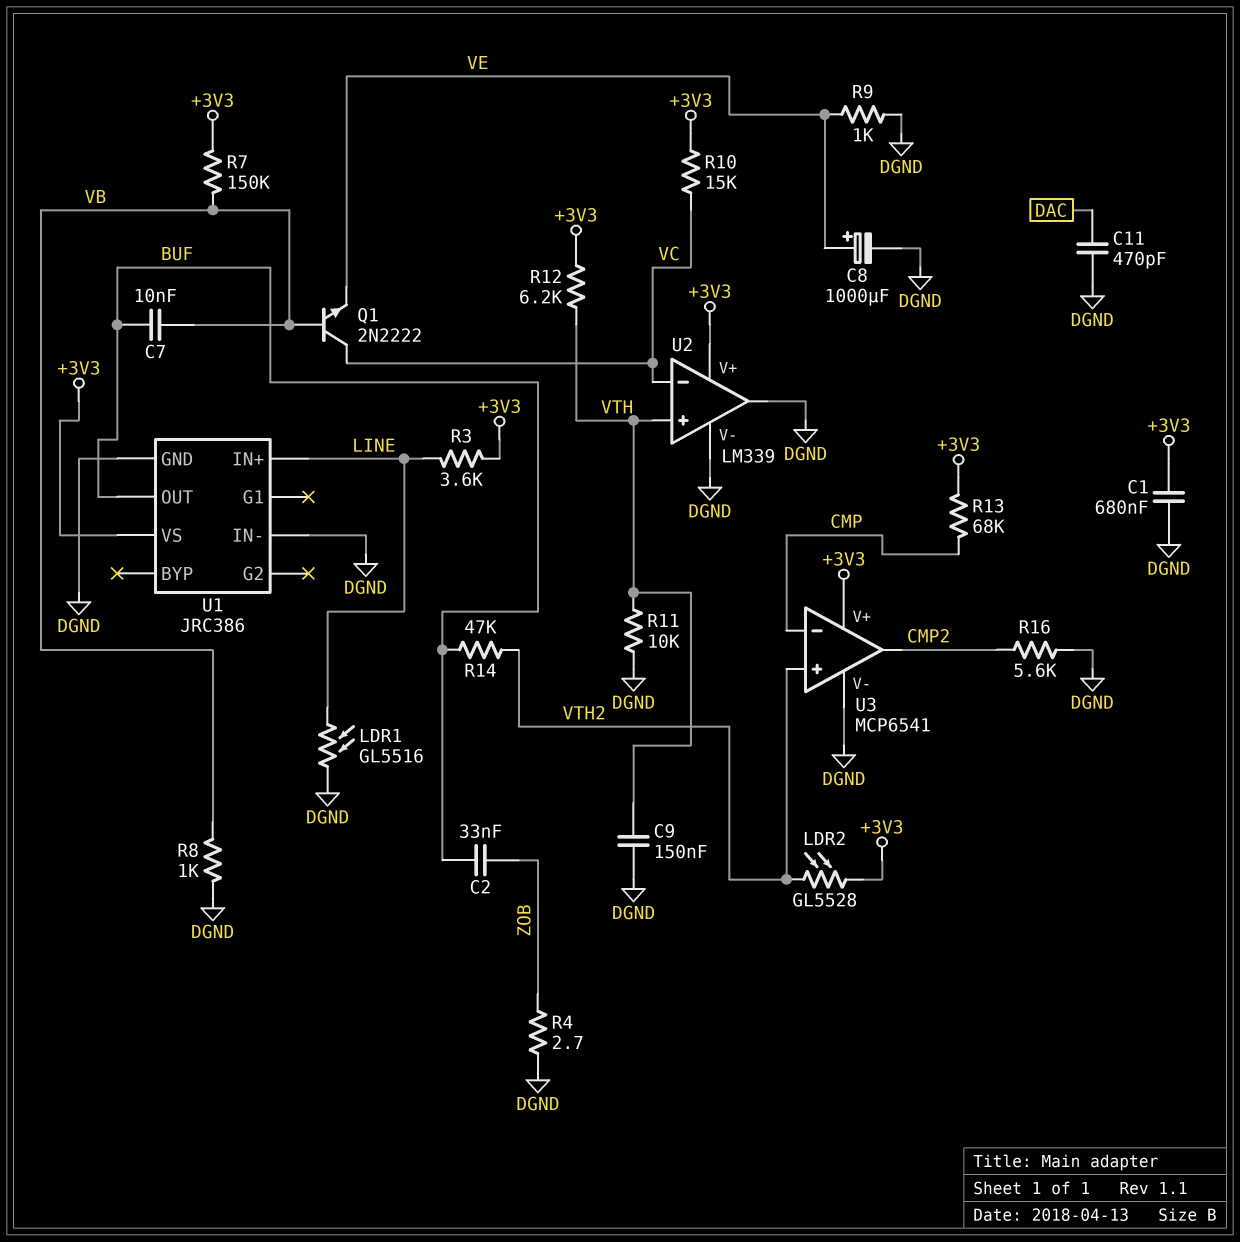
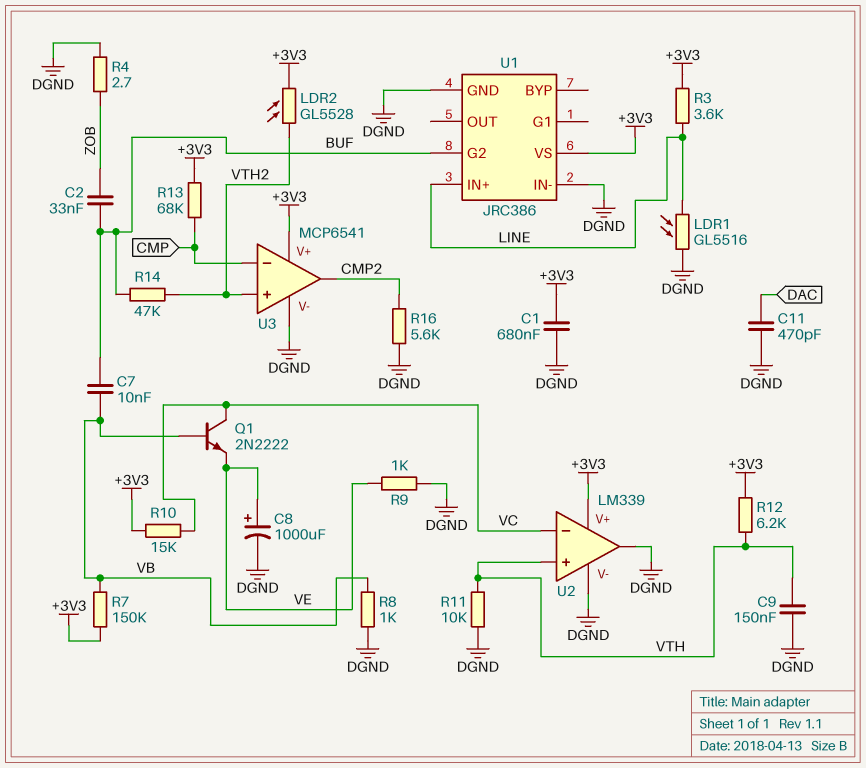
U1 pin G2: none -> BUF
U1 pin OUT: BUF -> none

